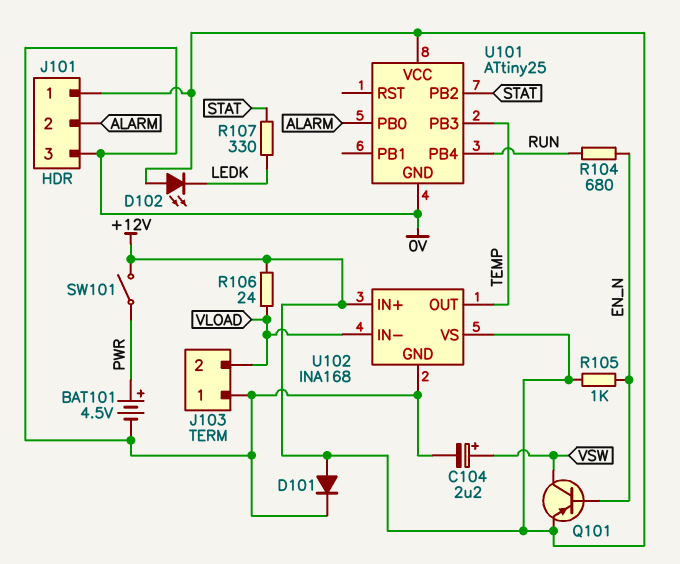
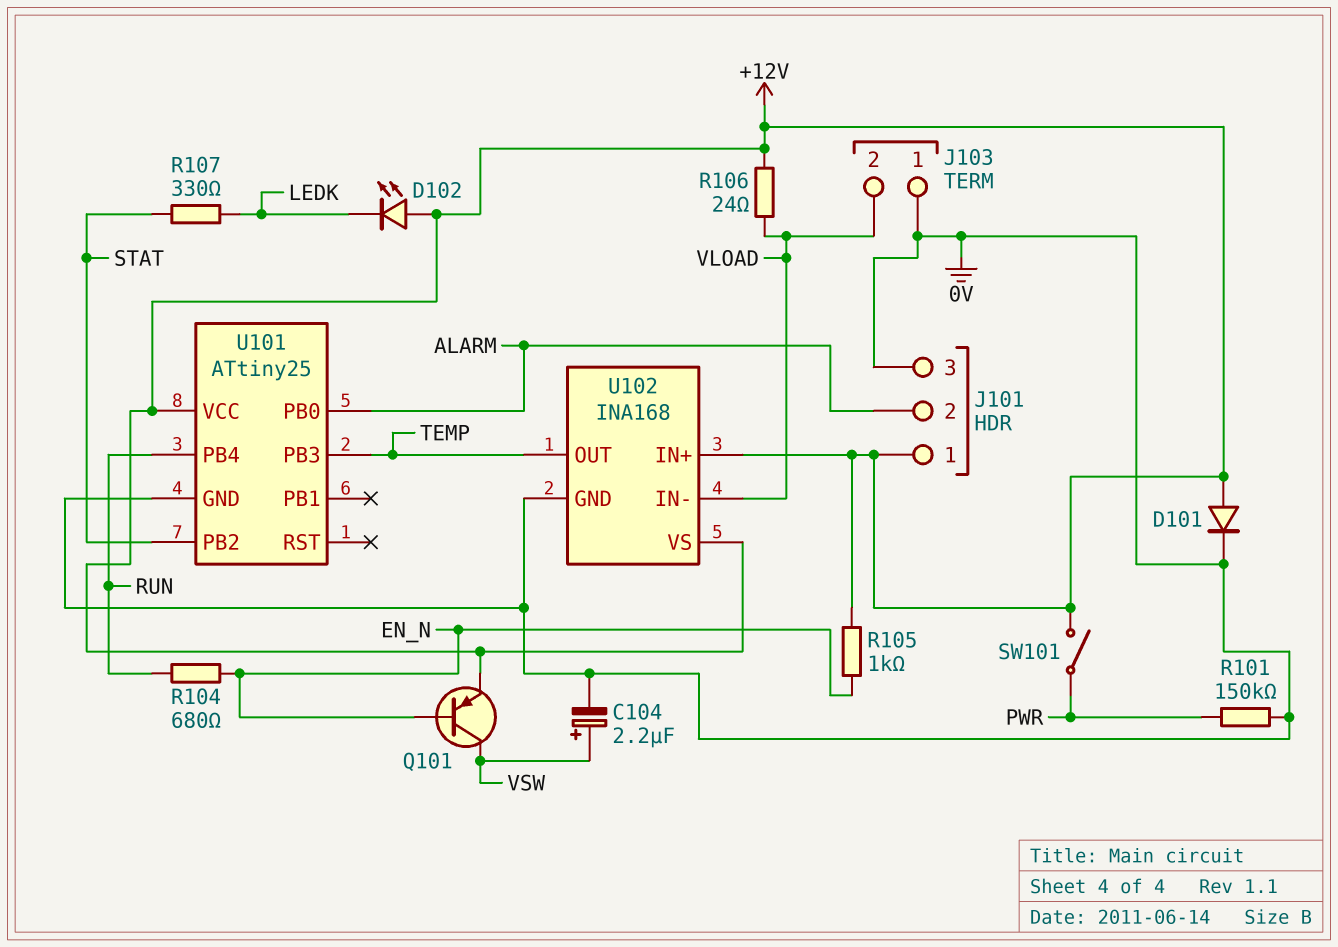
BAT101: 4.5V (plus PWR, minus 0V) -> none
R101: none -> 150k (0V, PWR)

